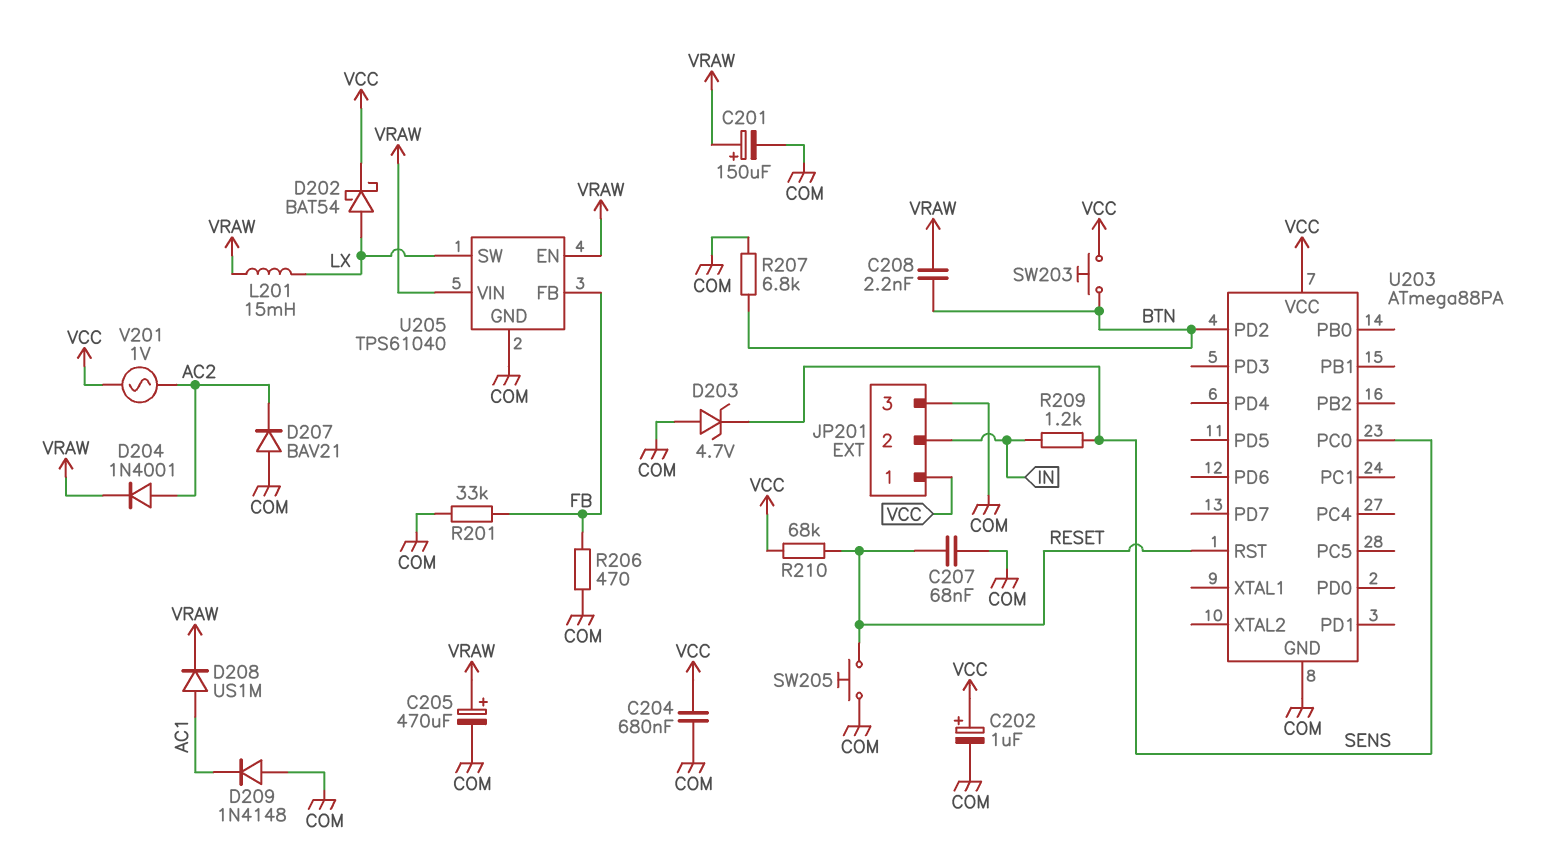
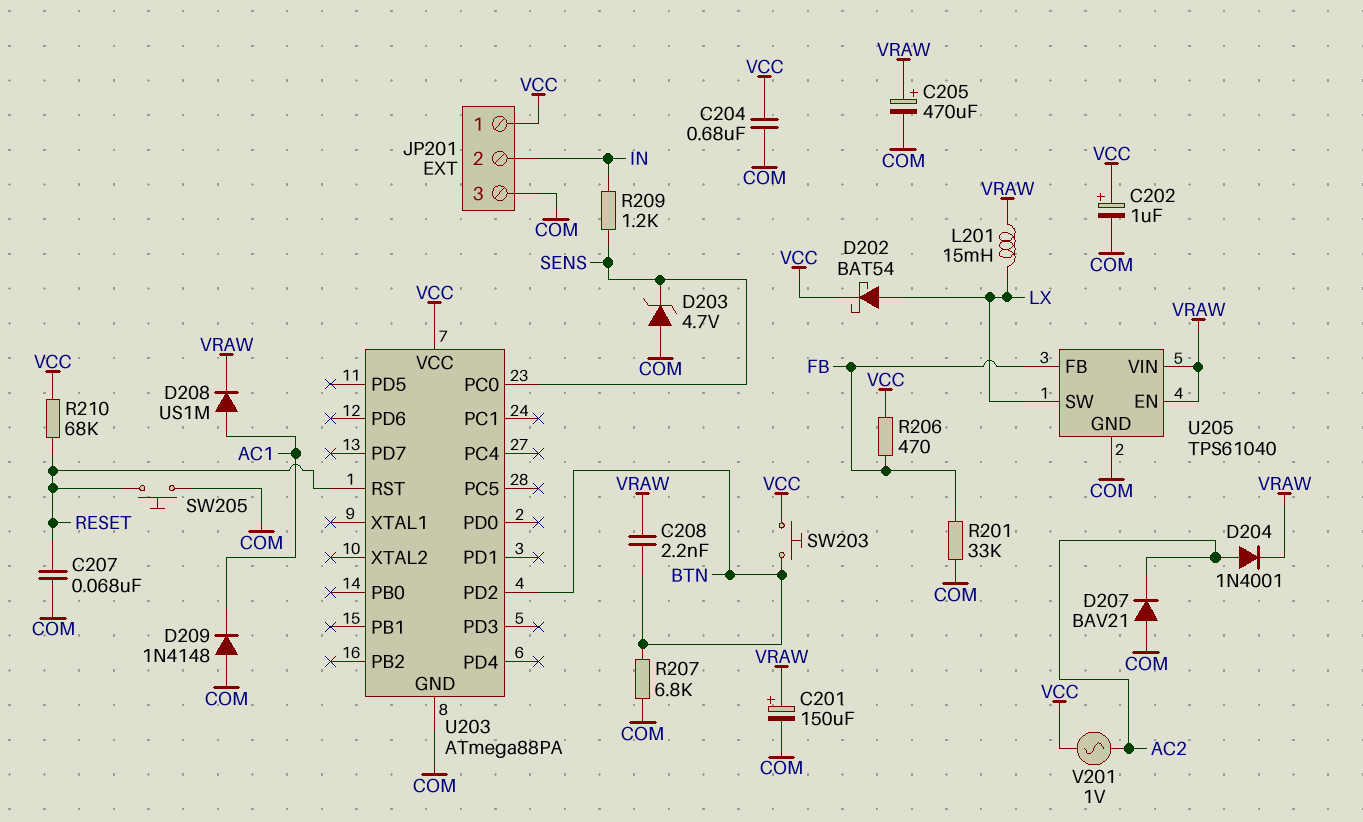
R206: 470 (COM, FB) -> 470 (FB, VCC)

